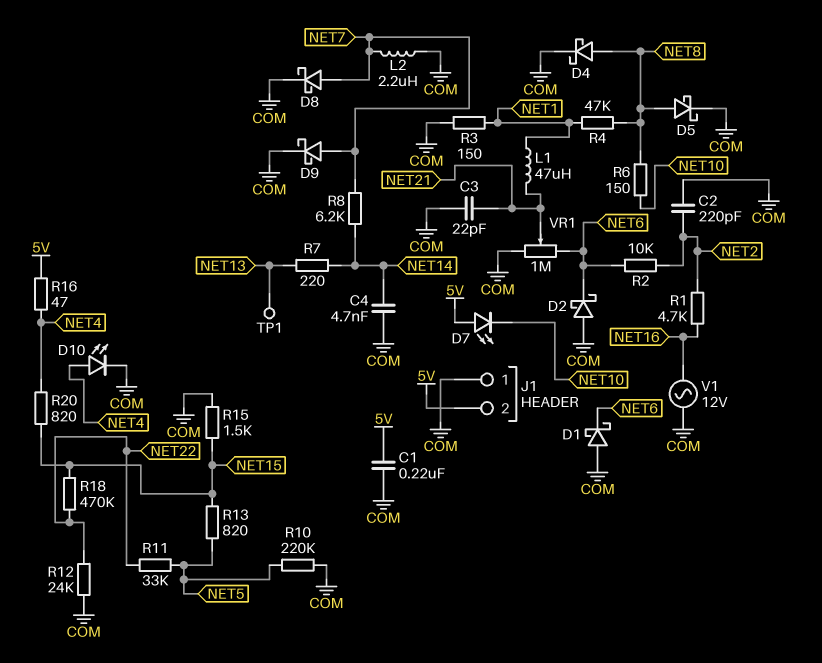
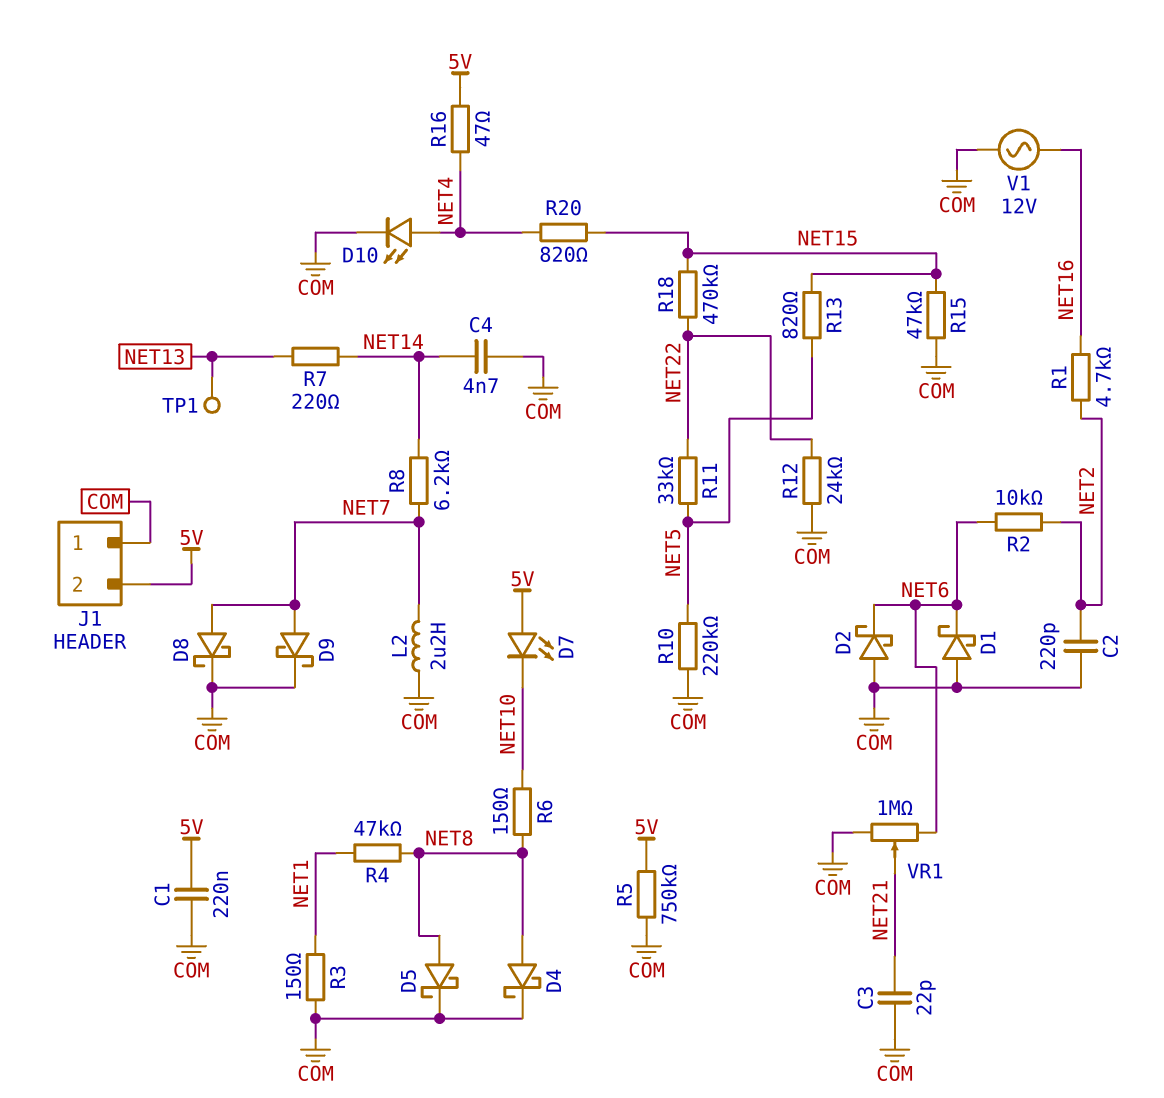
L1: 47uH (NET1, NET21) -> none
R5: none -> 750k (5V, COM)
R15: 1.5k (COM, NET15) -> 47k (COM, NET15)

